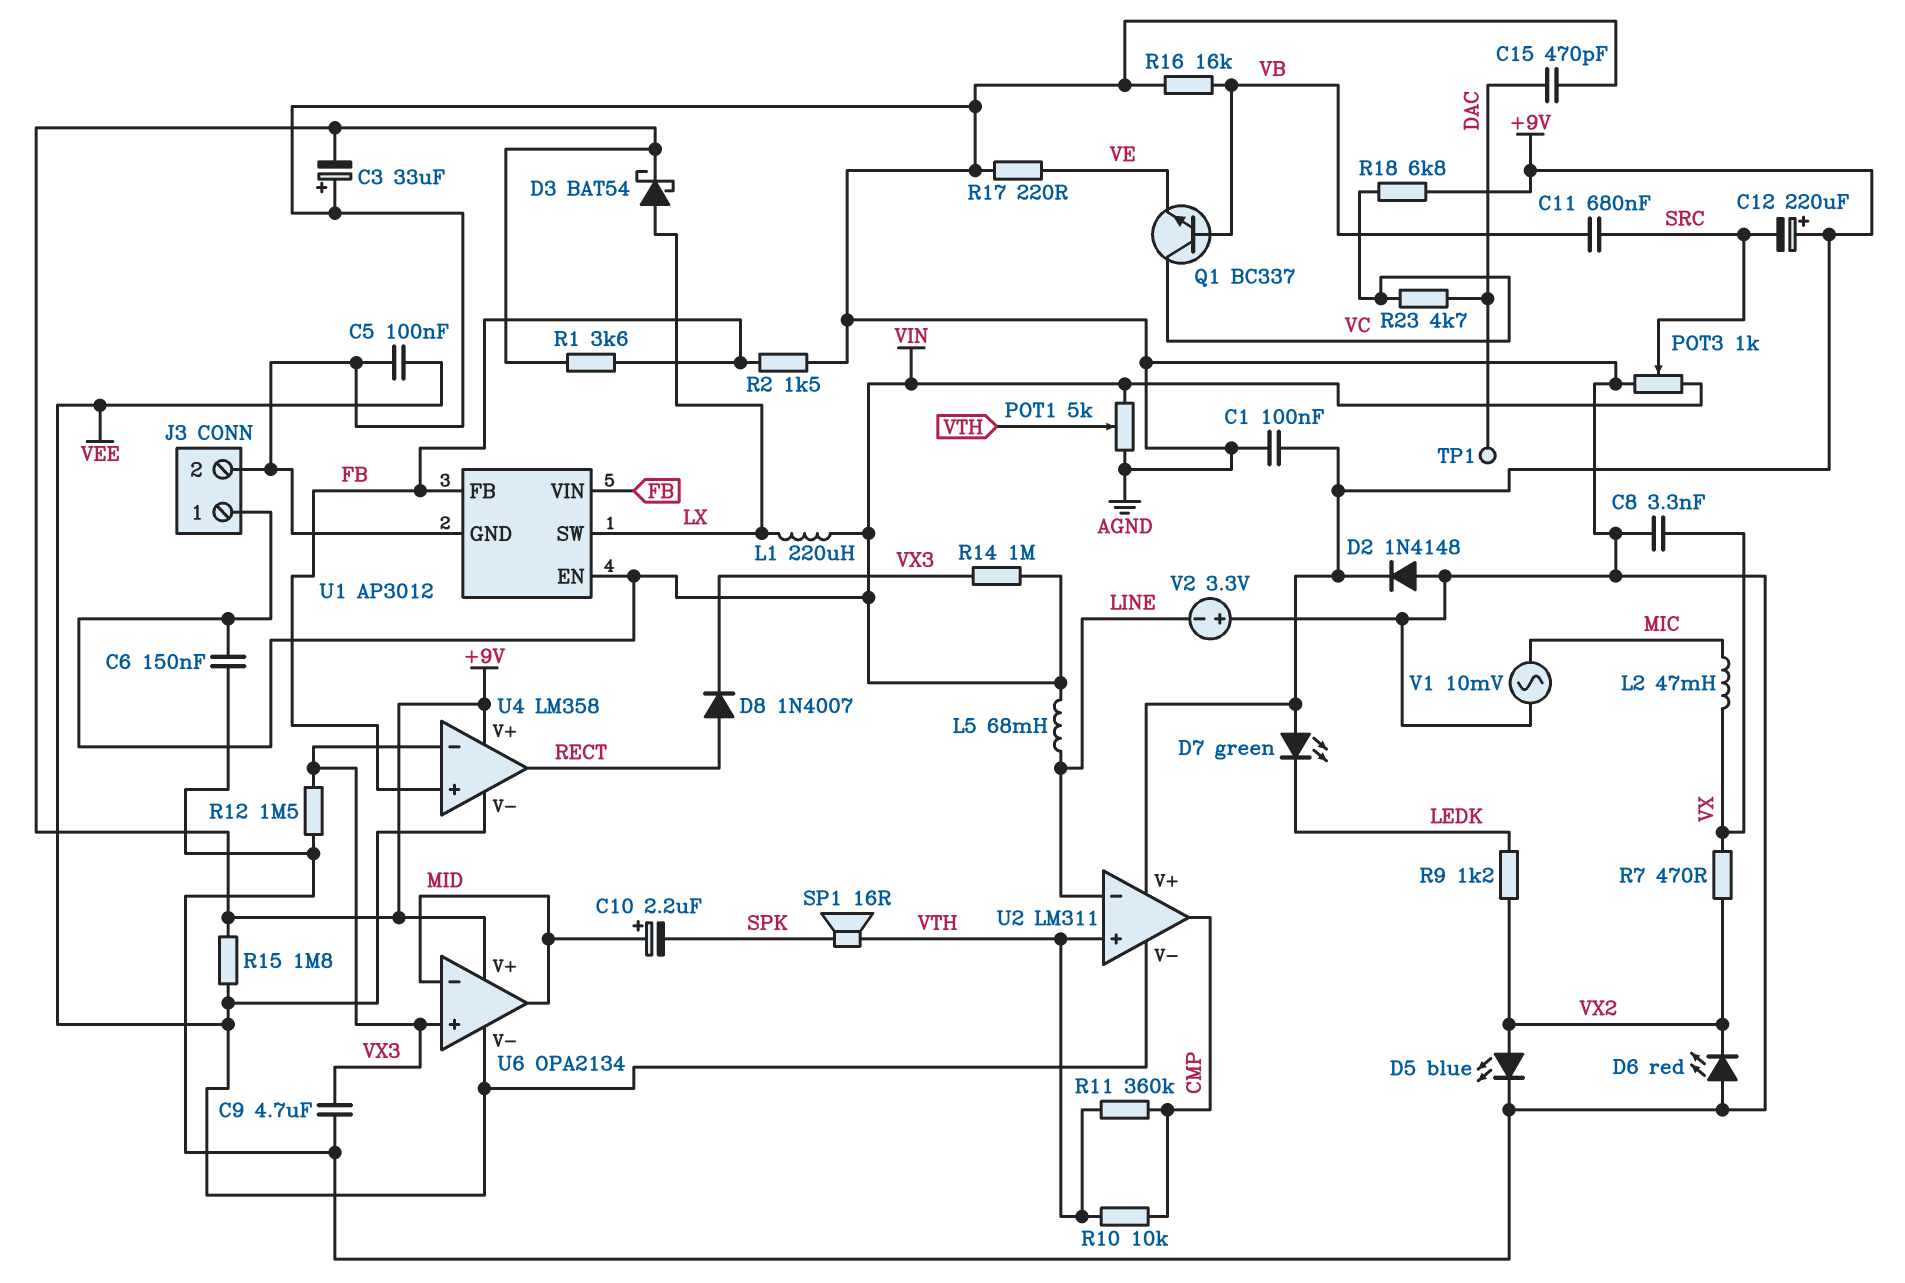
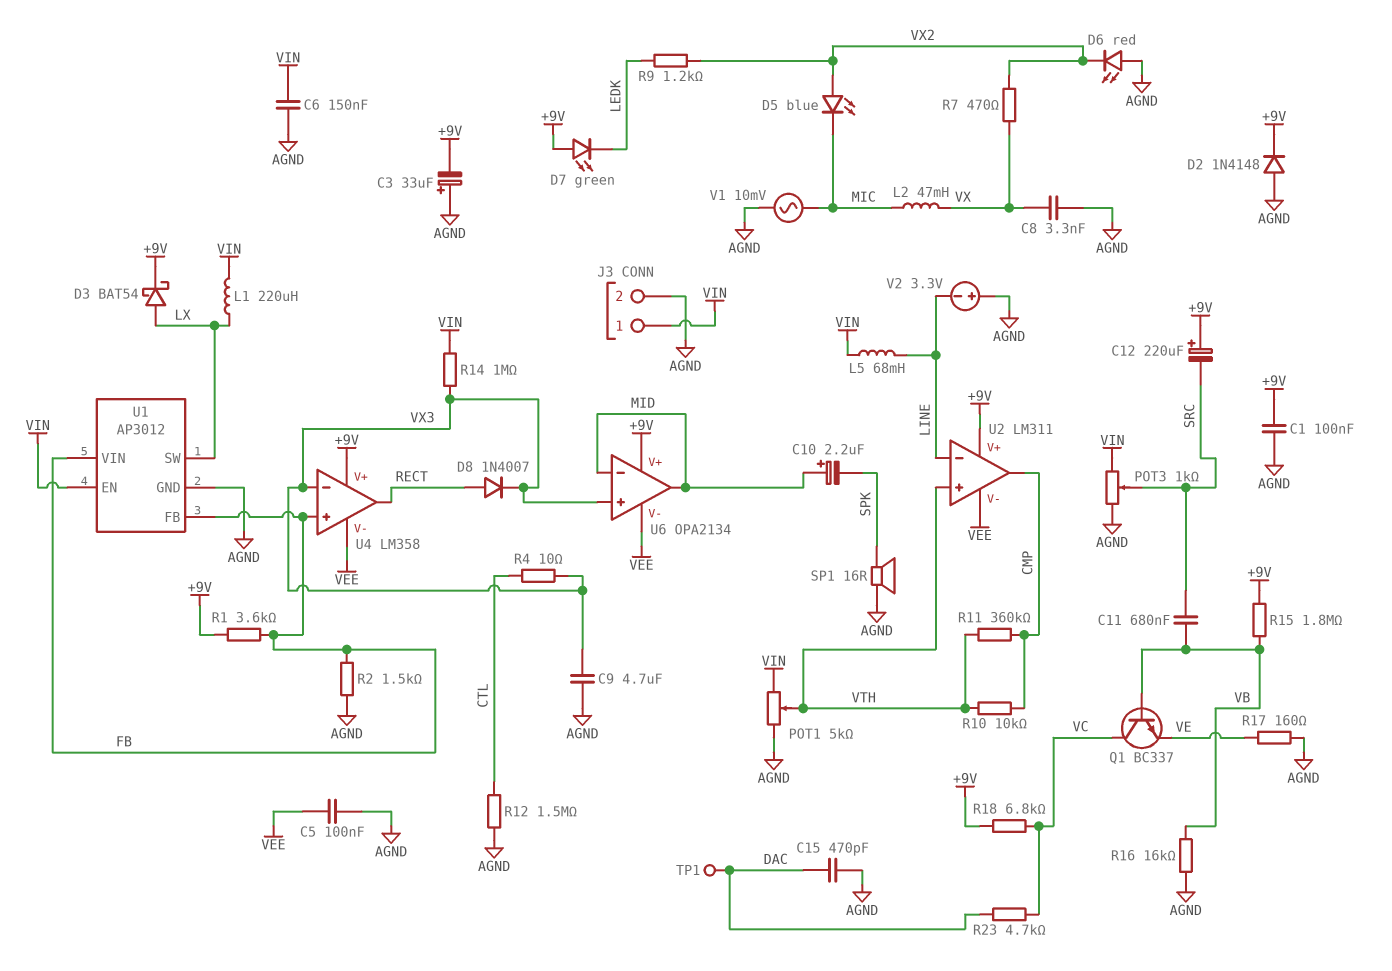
D5: LED blue (A VX2, K AGND) -> LED blue (A VX2, K MIC)
R4: none -> 10 (CTL, VX3)
R12: 1.5M (AGND, VX3) -> 1.5M (AGND, CTL)
R15: 1.8M (+9V, VEE) -> 1.8M (+9V, VB)
R17: 220 (AGND, VE) -> 160 (AGND, VE)
SP1: speaker 16R (SPK, VTH) -> speaker 16R (AGND, SPK)

